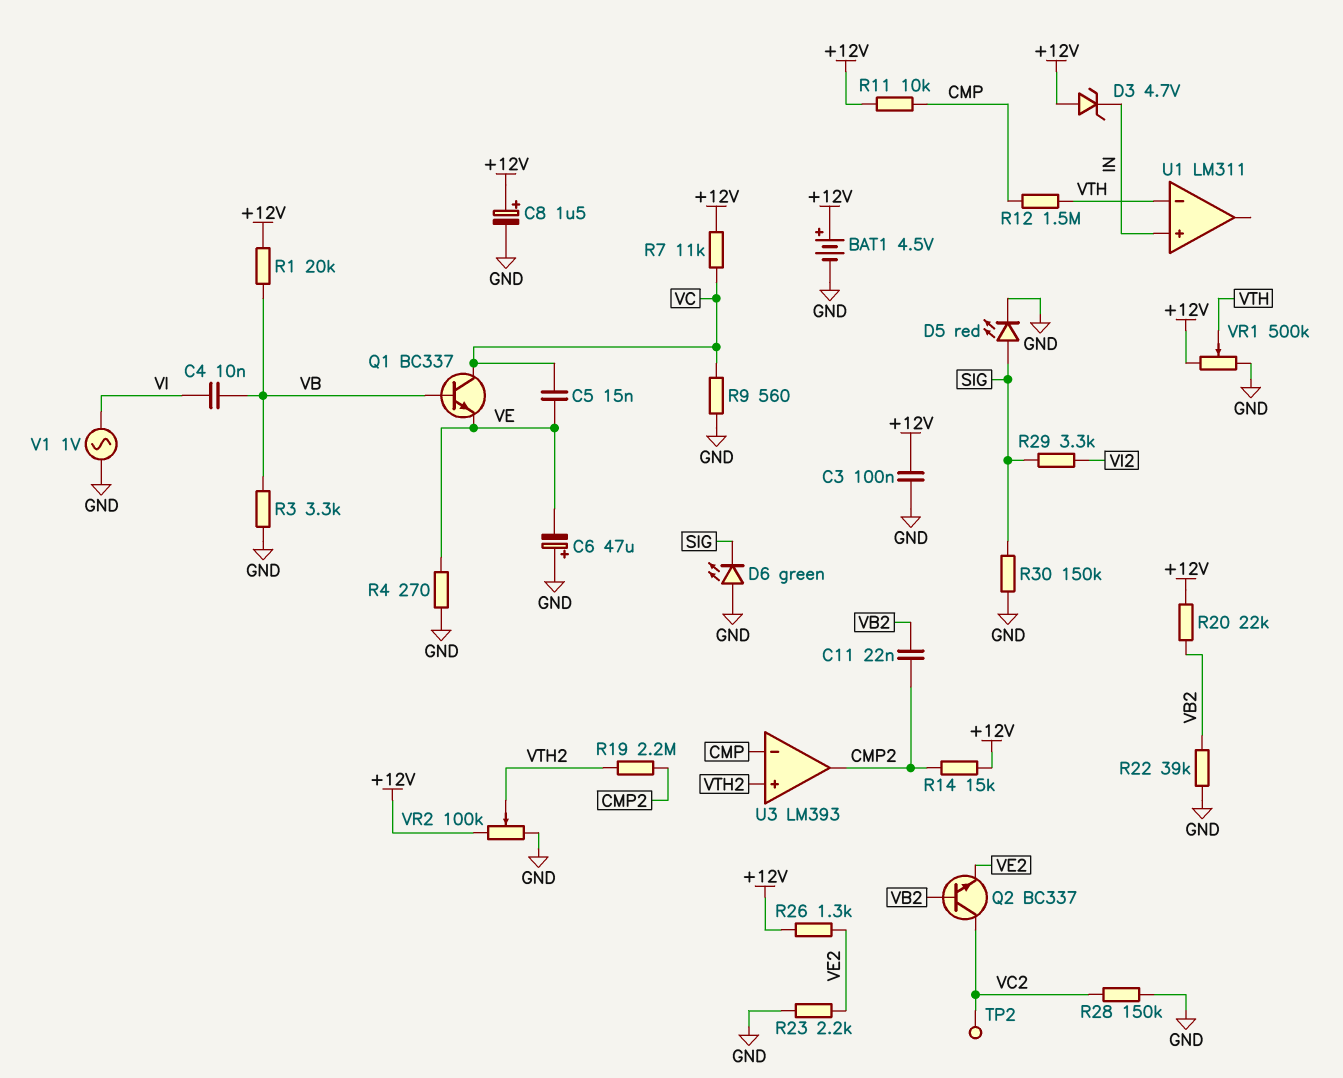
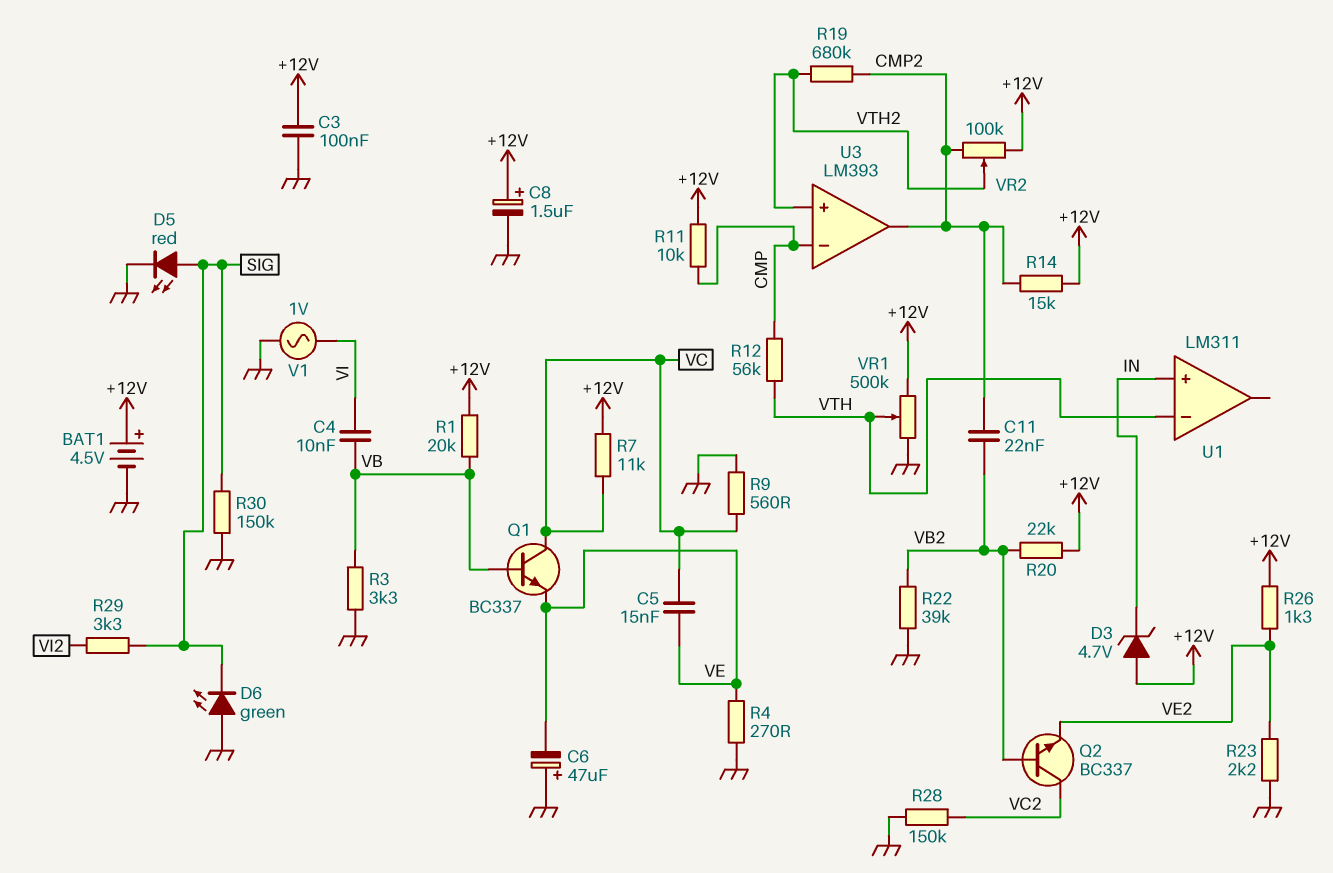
R12: 1.5M (CMP, VTH) -> 56k (CMP, VTH)
R19: 2.2M (CMP2, VTH2) -> 680k (CMP2, VTH2)
TP2: test point (VC2) -> none
VR2: 100k (+12V, GND, wiper VTH2) -> 100k (+12V, CMP2, wiper VTH2)

